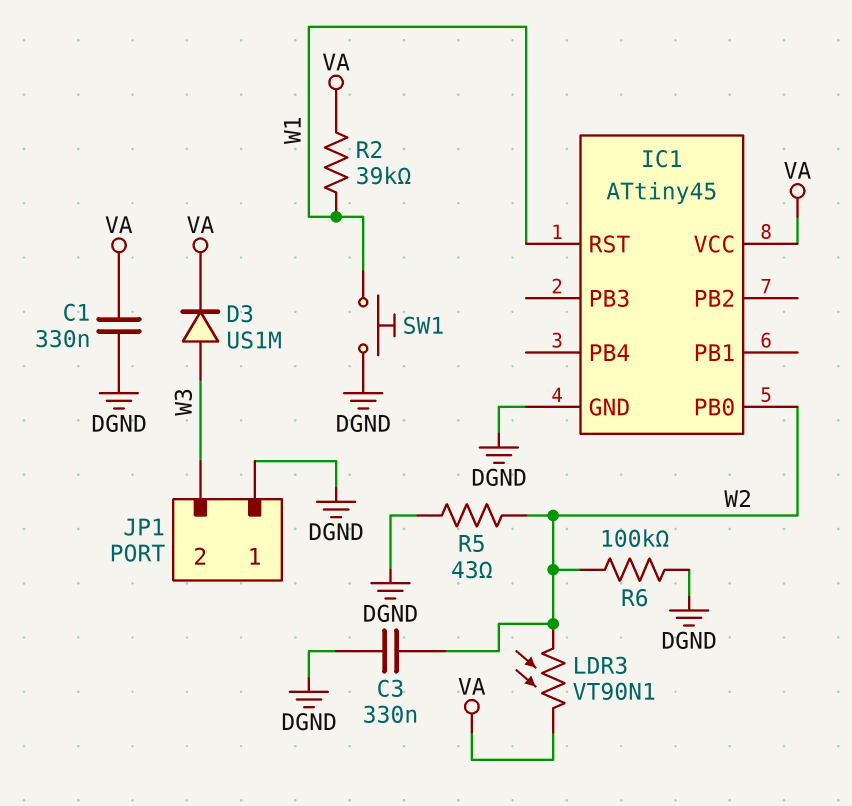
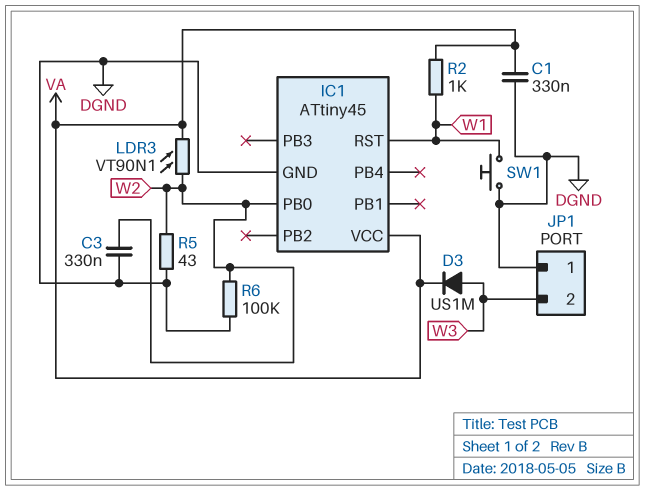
R2: 39k (VA, W1) -> 1k (VA, W1)

